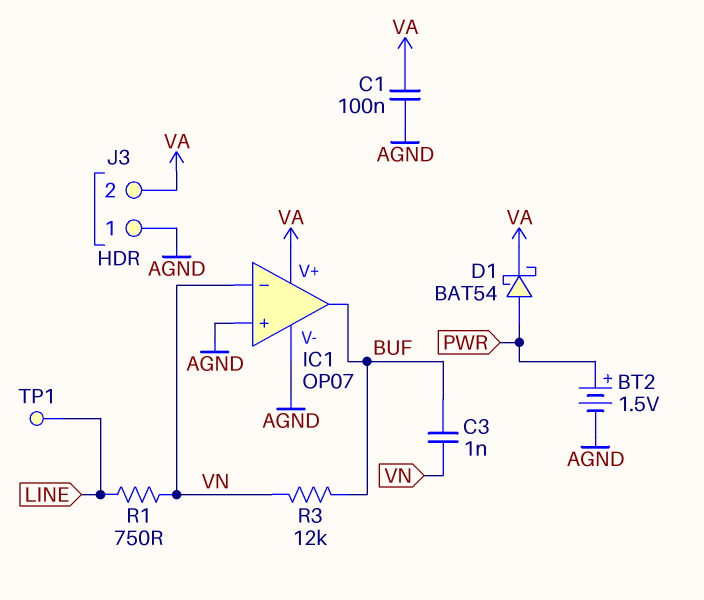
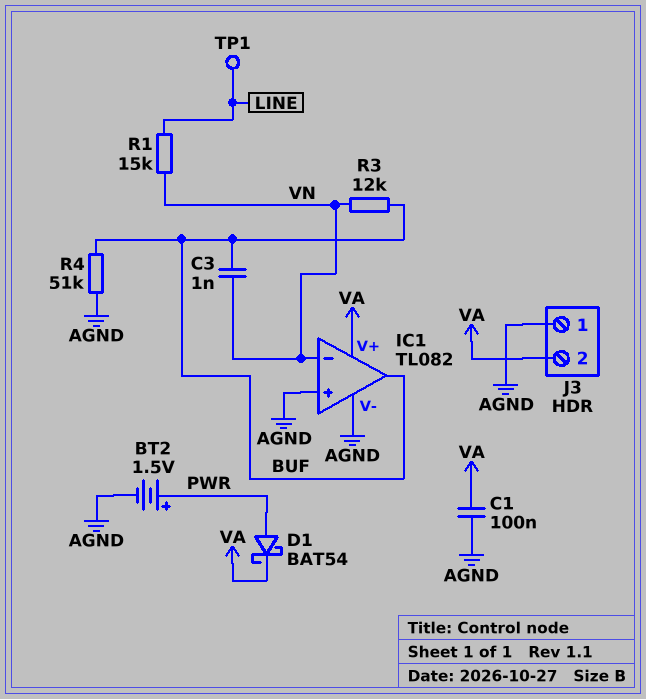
IC1: OP07 -> TL082
R1: 750 (LINE, VN) -> 15k (LINE, VN)
R4: none -> 51k (AGND, BUF)

